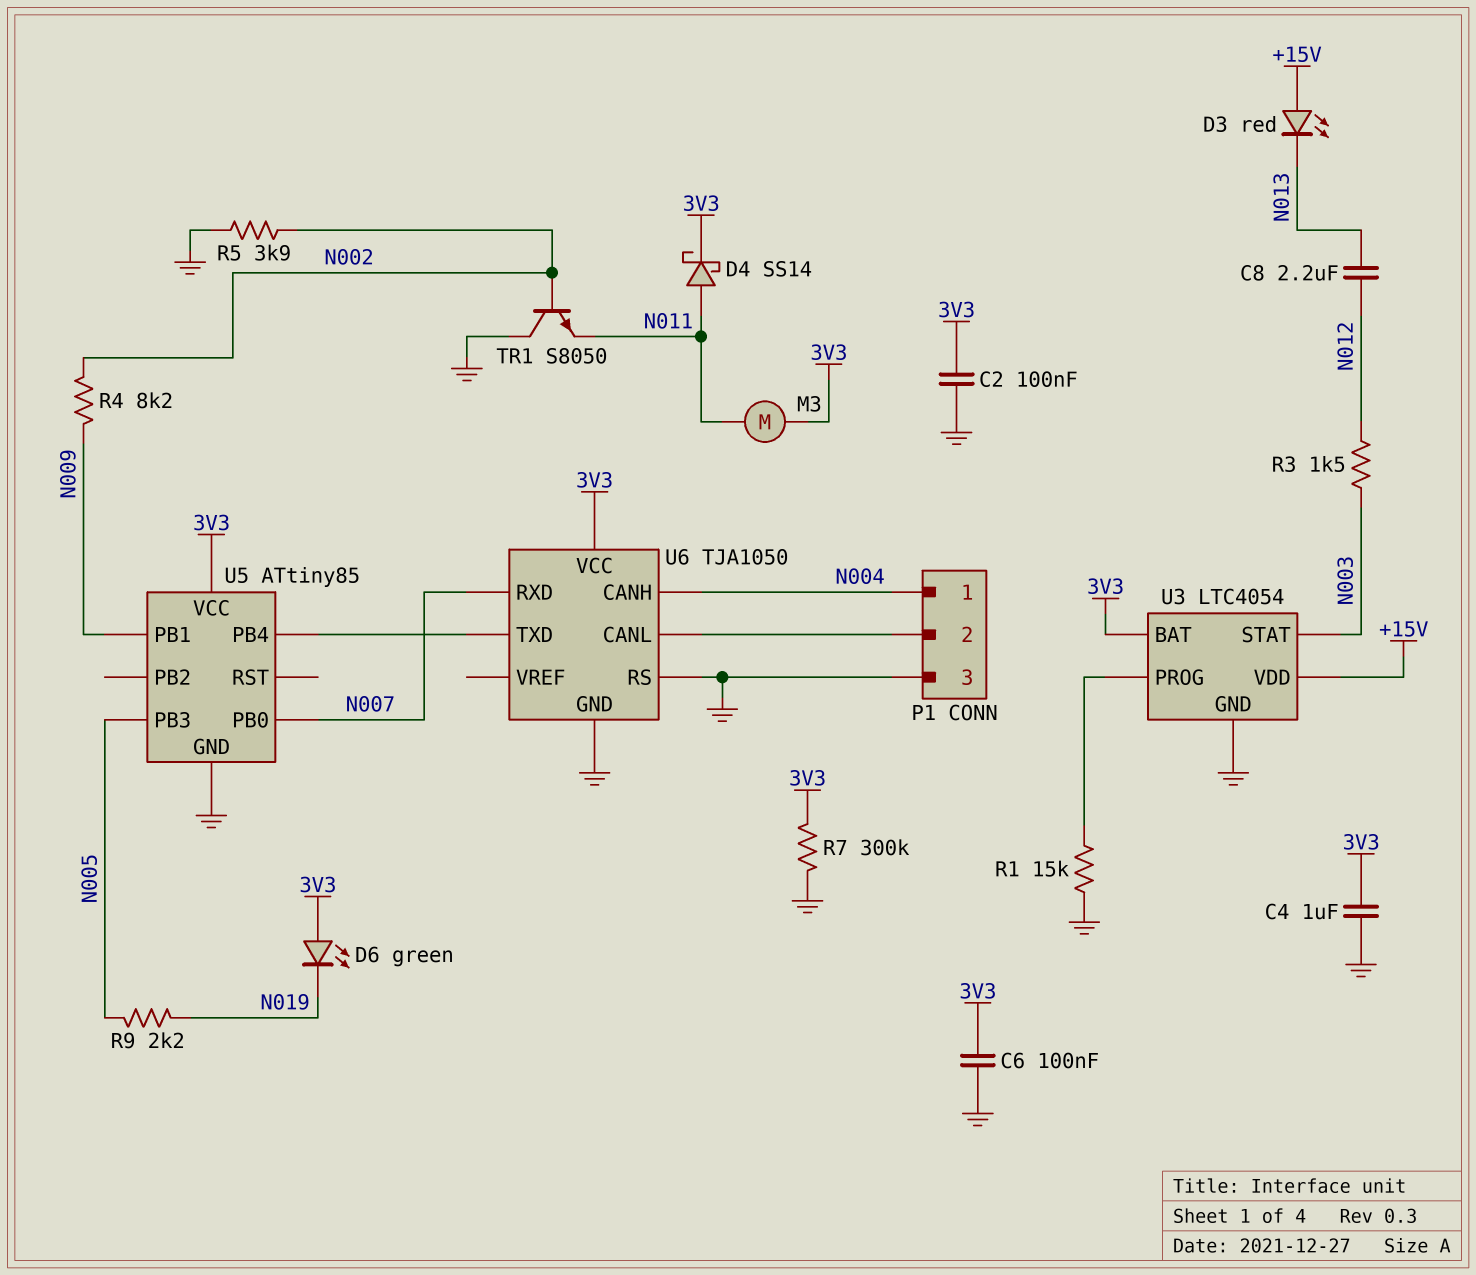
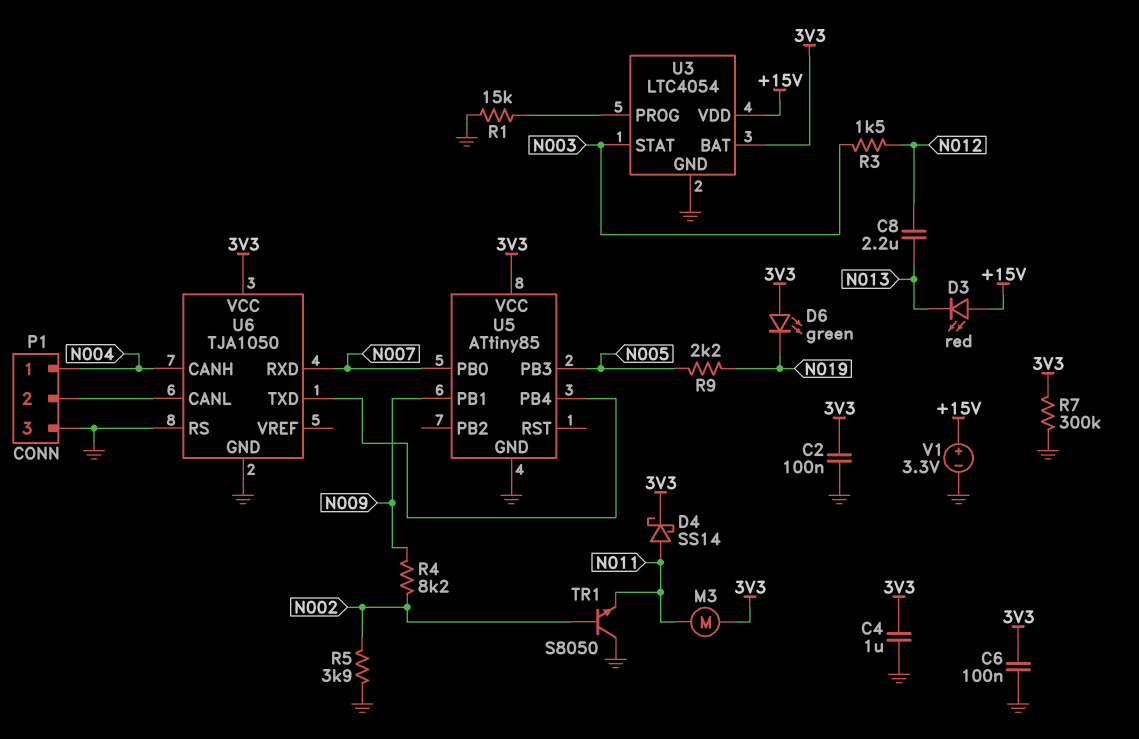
V1: none -> 3.3V (plus +15V, minus GND)

